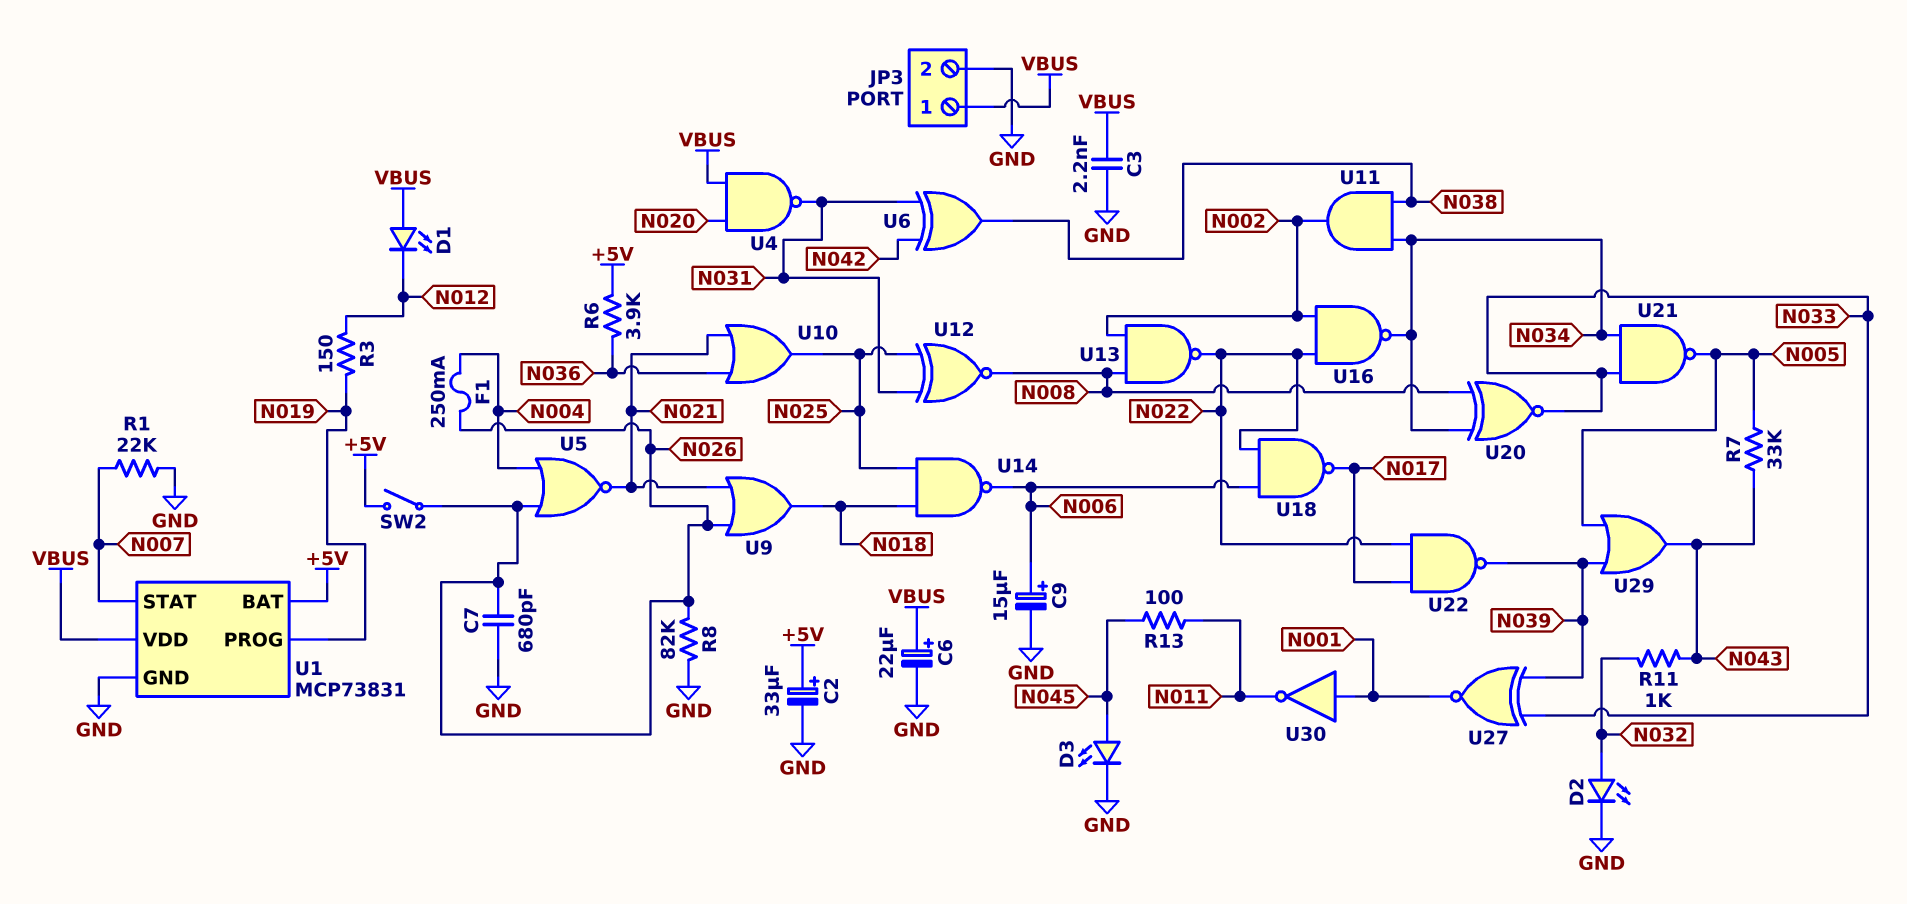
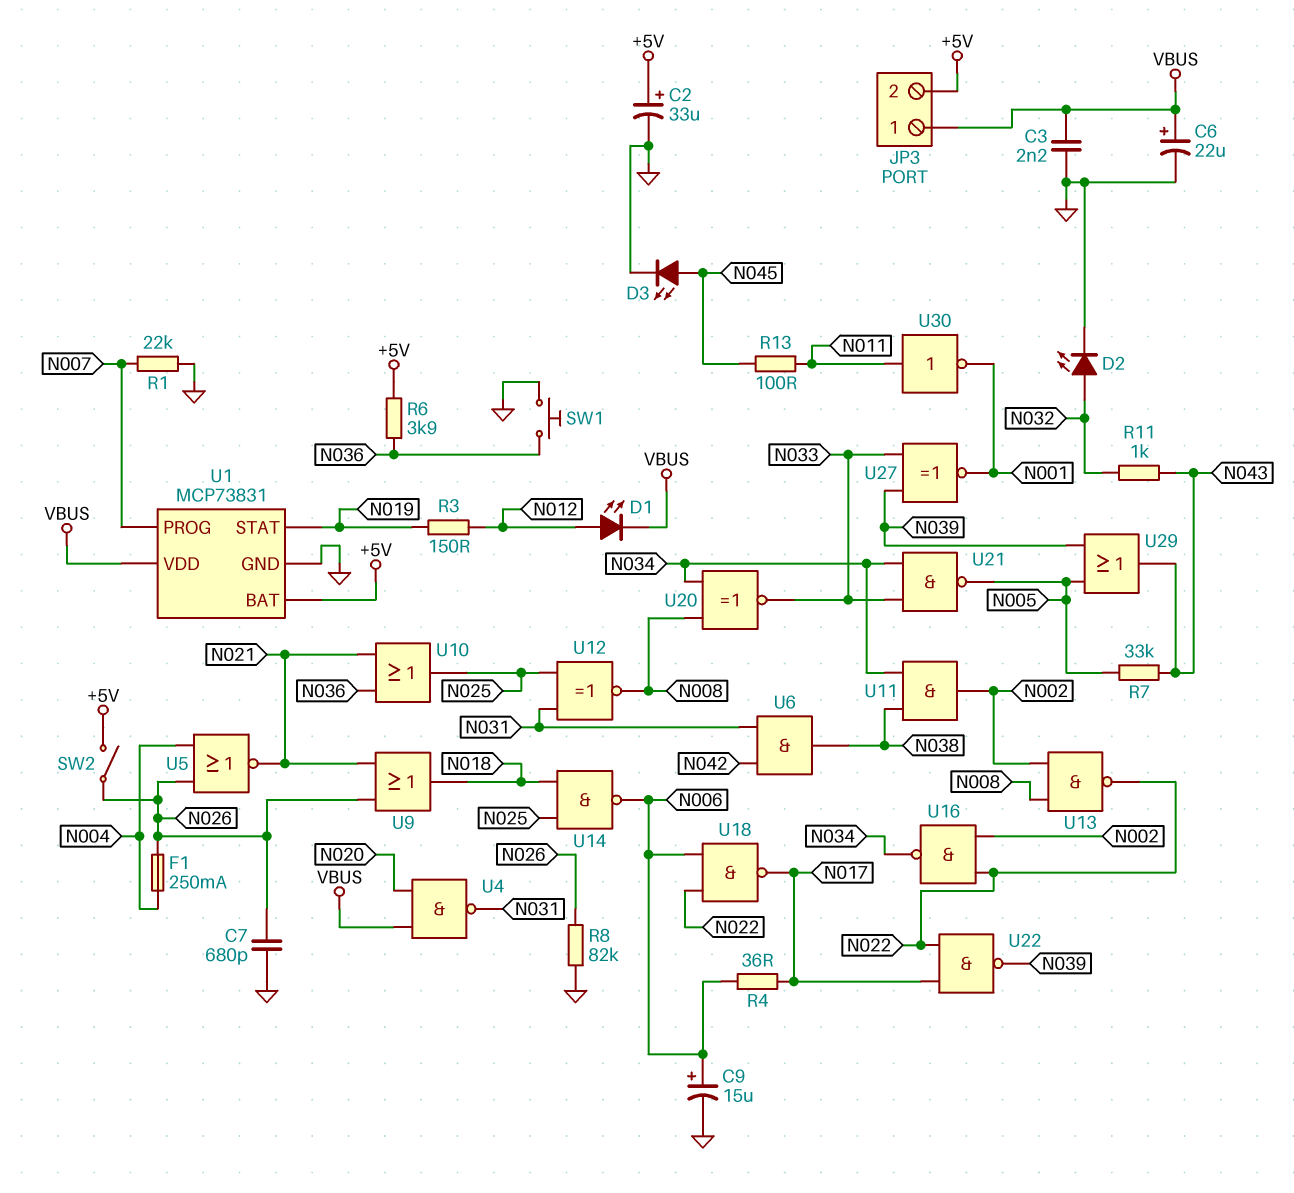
D1: LED (A VBUS, K N012) -> LED (A N012, K VBUS)
JP3 pin 2: GND -> +5V
R4: none -> 36 (N006, N017)
SW1: none -> button (GND, N036)
U1 pin PROG: N019 -> N007
U1 pin STAT: N007 -> N019
U6: XOR (in N031, in N042, out N038) -> AND (in N031, in N042, out N038)
U30: NOT (in N001, out N011) -> NOT (in N011, out N001)

